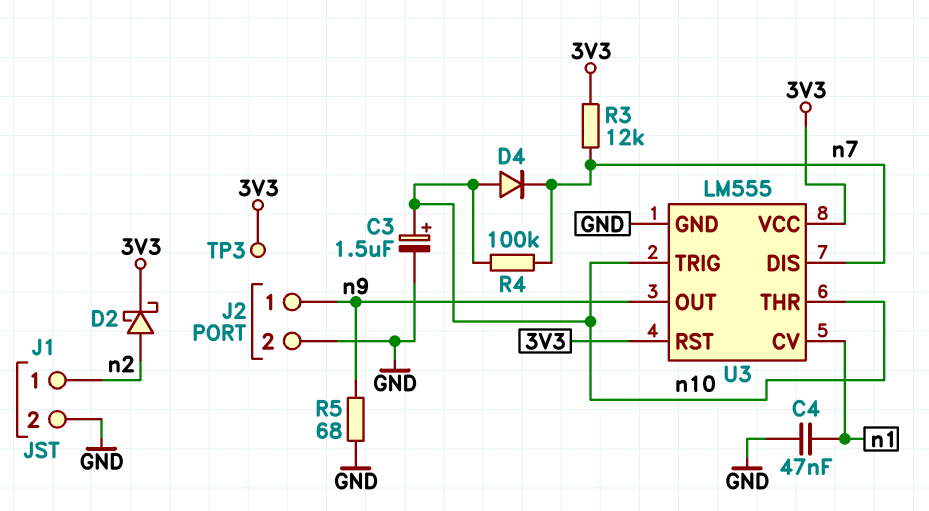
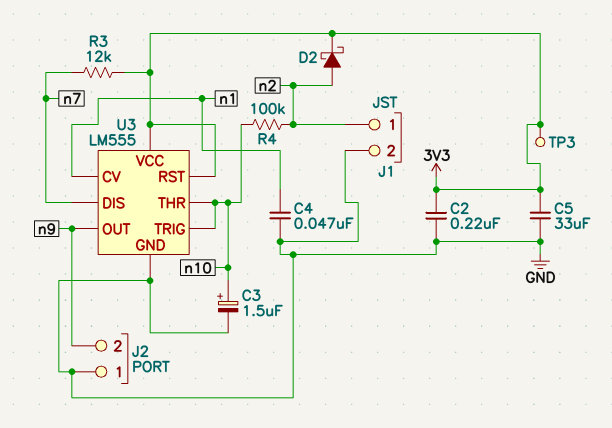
C2: none -> 220nF (3V3, GND)
C5: none -> 33uF (3V3, GND)
D4: diode (A n10, K n7) -> none
J2 pin 1: n9 -> GND
J2 pin 2: GND -> n9
R4: 100k (n7, n10) -> 100k (n2, n10)
R5: 68 (GND, n9) -> none

